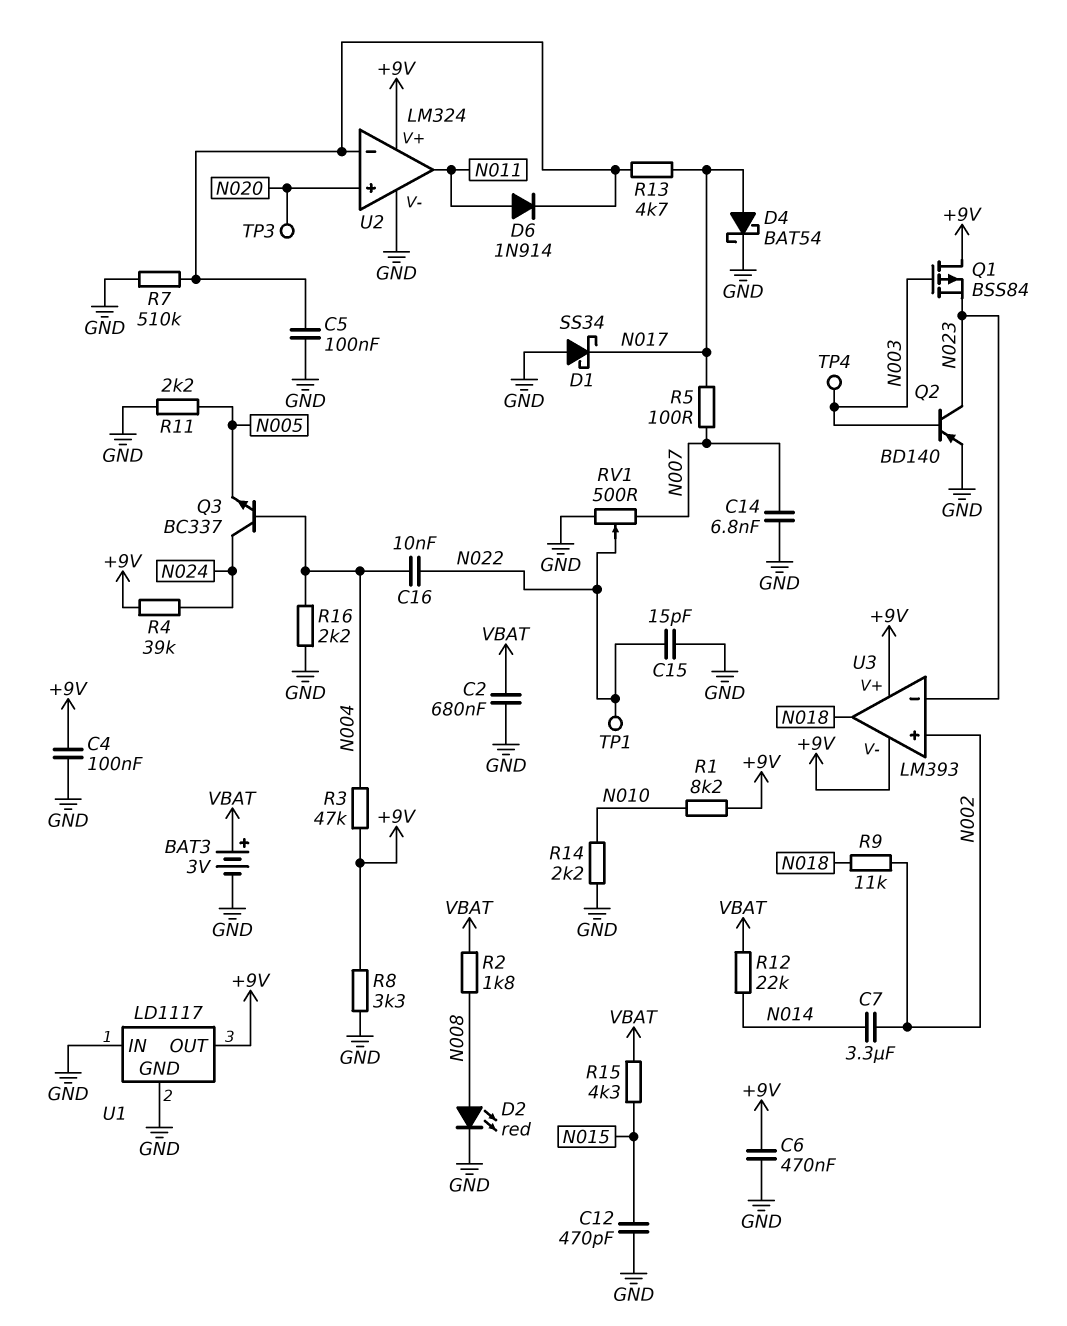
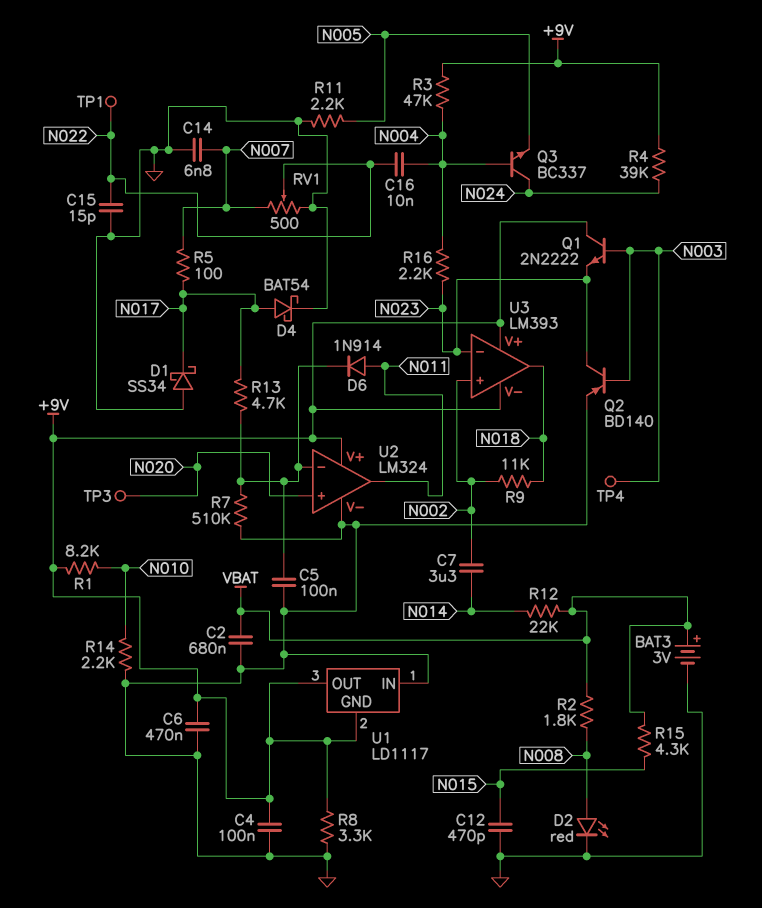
Q1: PMOS BSS84 (G N003, D +9V, S N023) -> NPN 2N2222 (B N003, C +9V, E N023)
R16: 2.2k (GND, N004) -> 2.2k (N004, N023)
U1 pin GND: GND -> +9V

